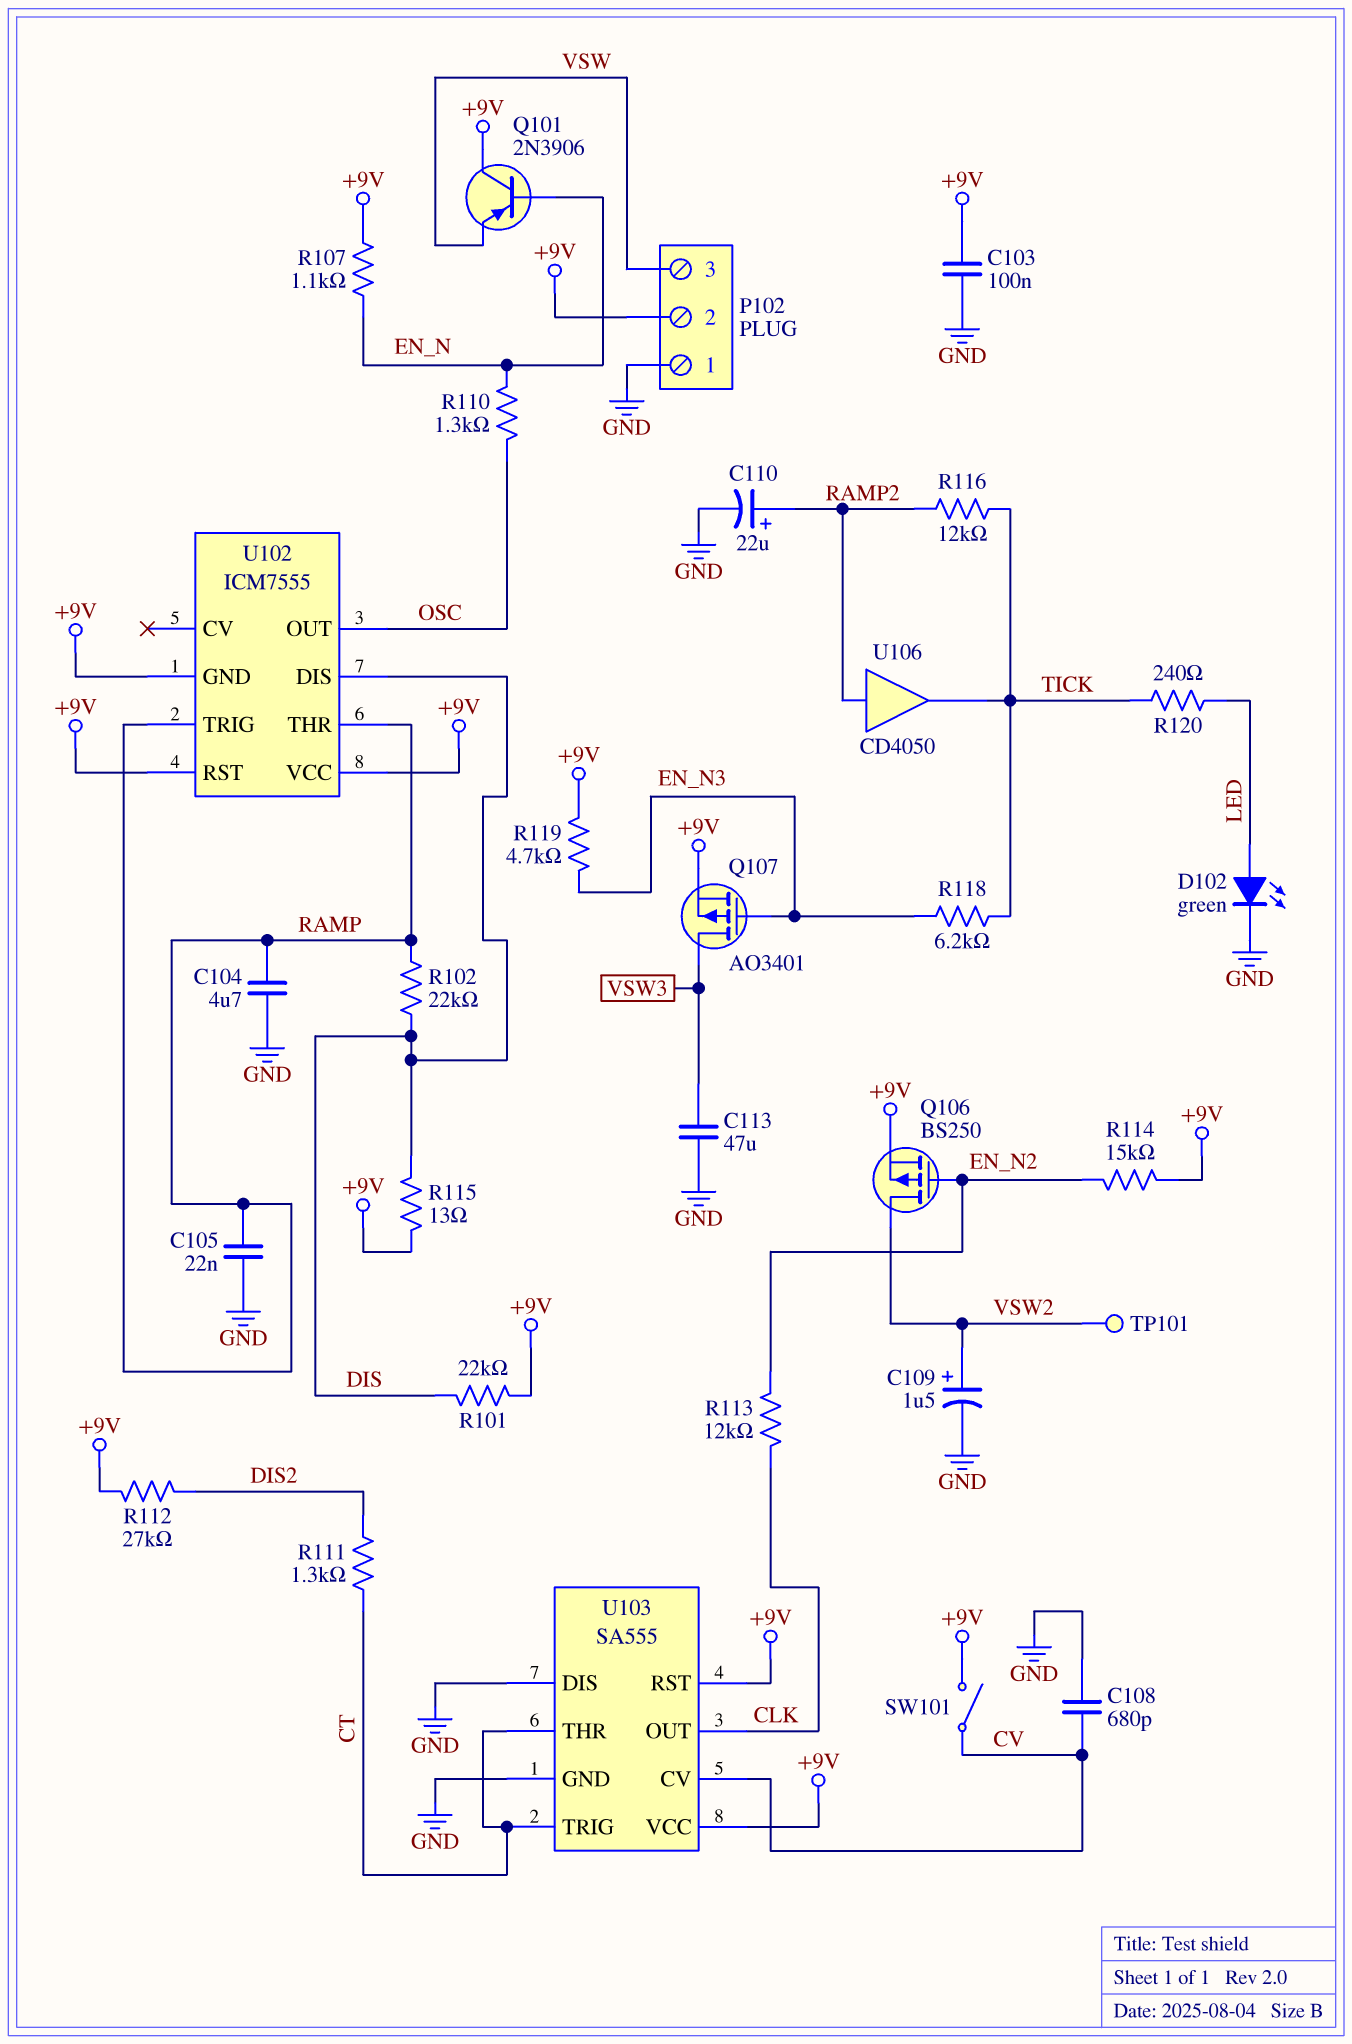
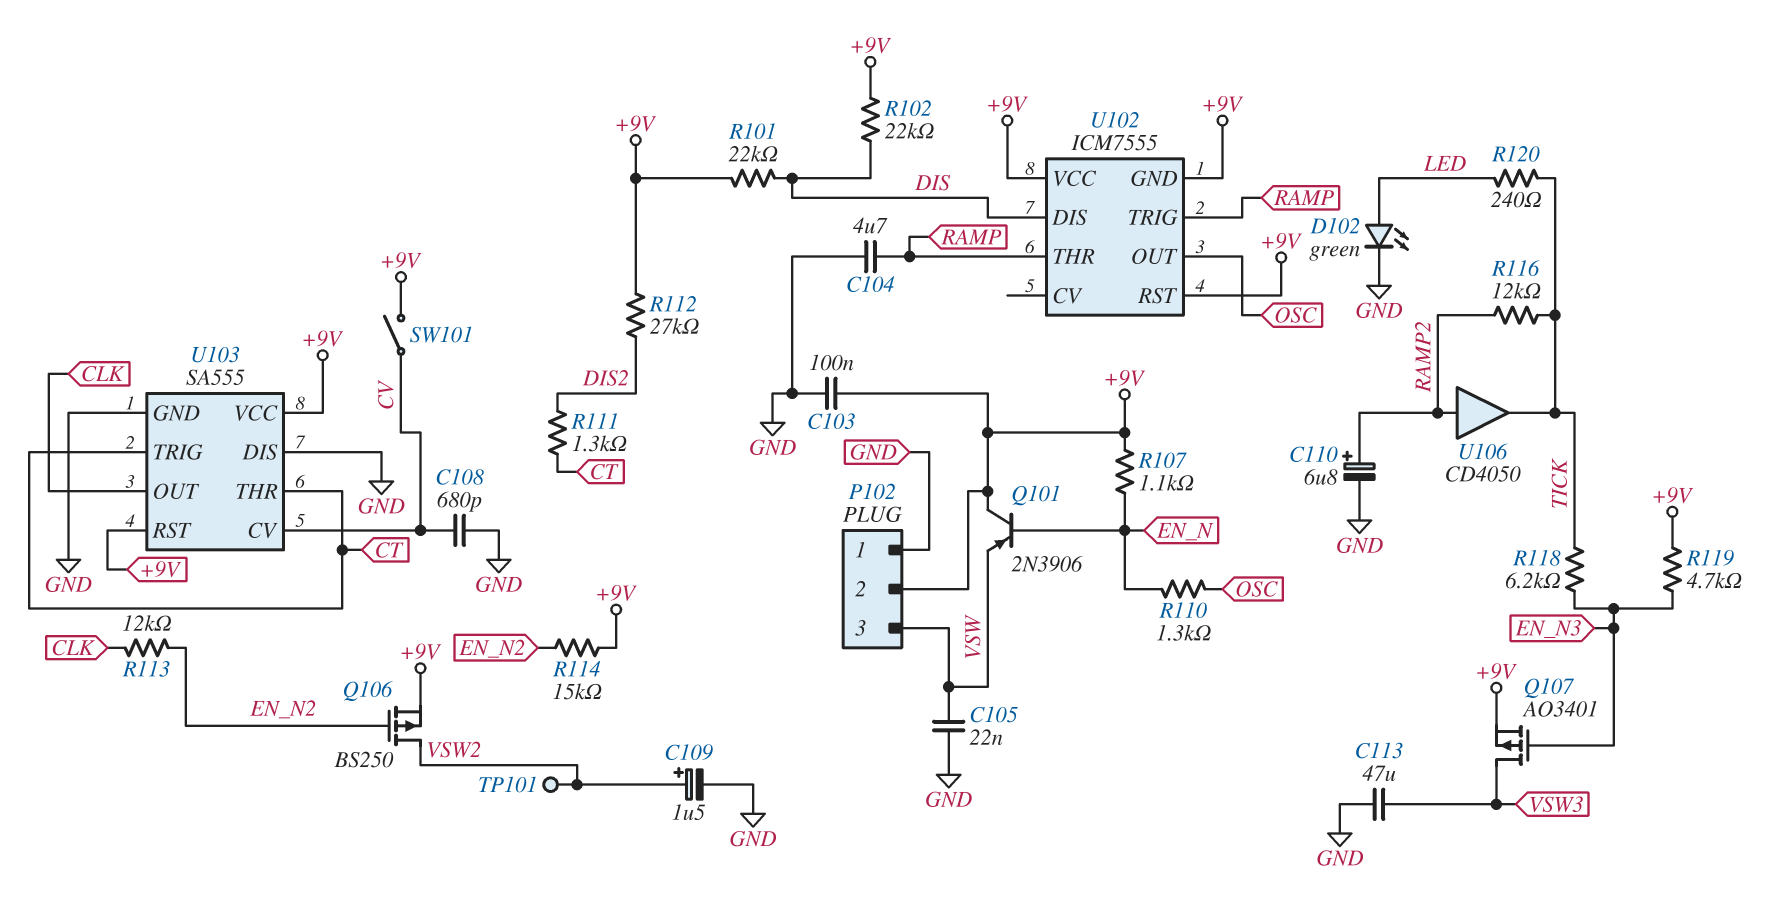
C105: 22nF (GND, RAMP) -> 22nF (GND, VSW)
C110: 22uF (plus RAMP2, minus GND) -> 6.8uF (plus RAMP2, minus GND)
R102: 22k (DIS, RAMP) -> 22k (+9V, DIS)
R115: 13 (+9V, DIS) -> none

